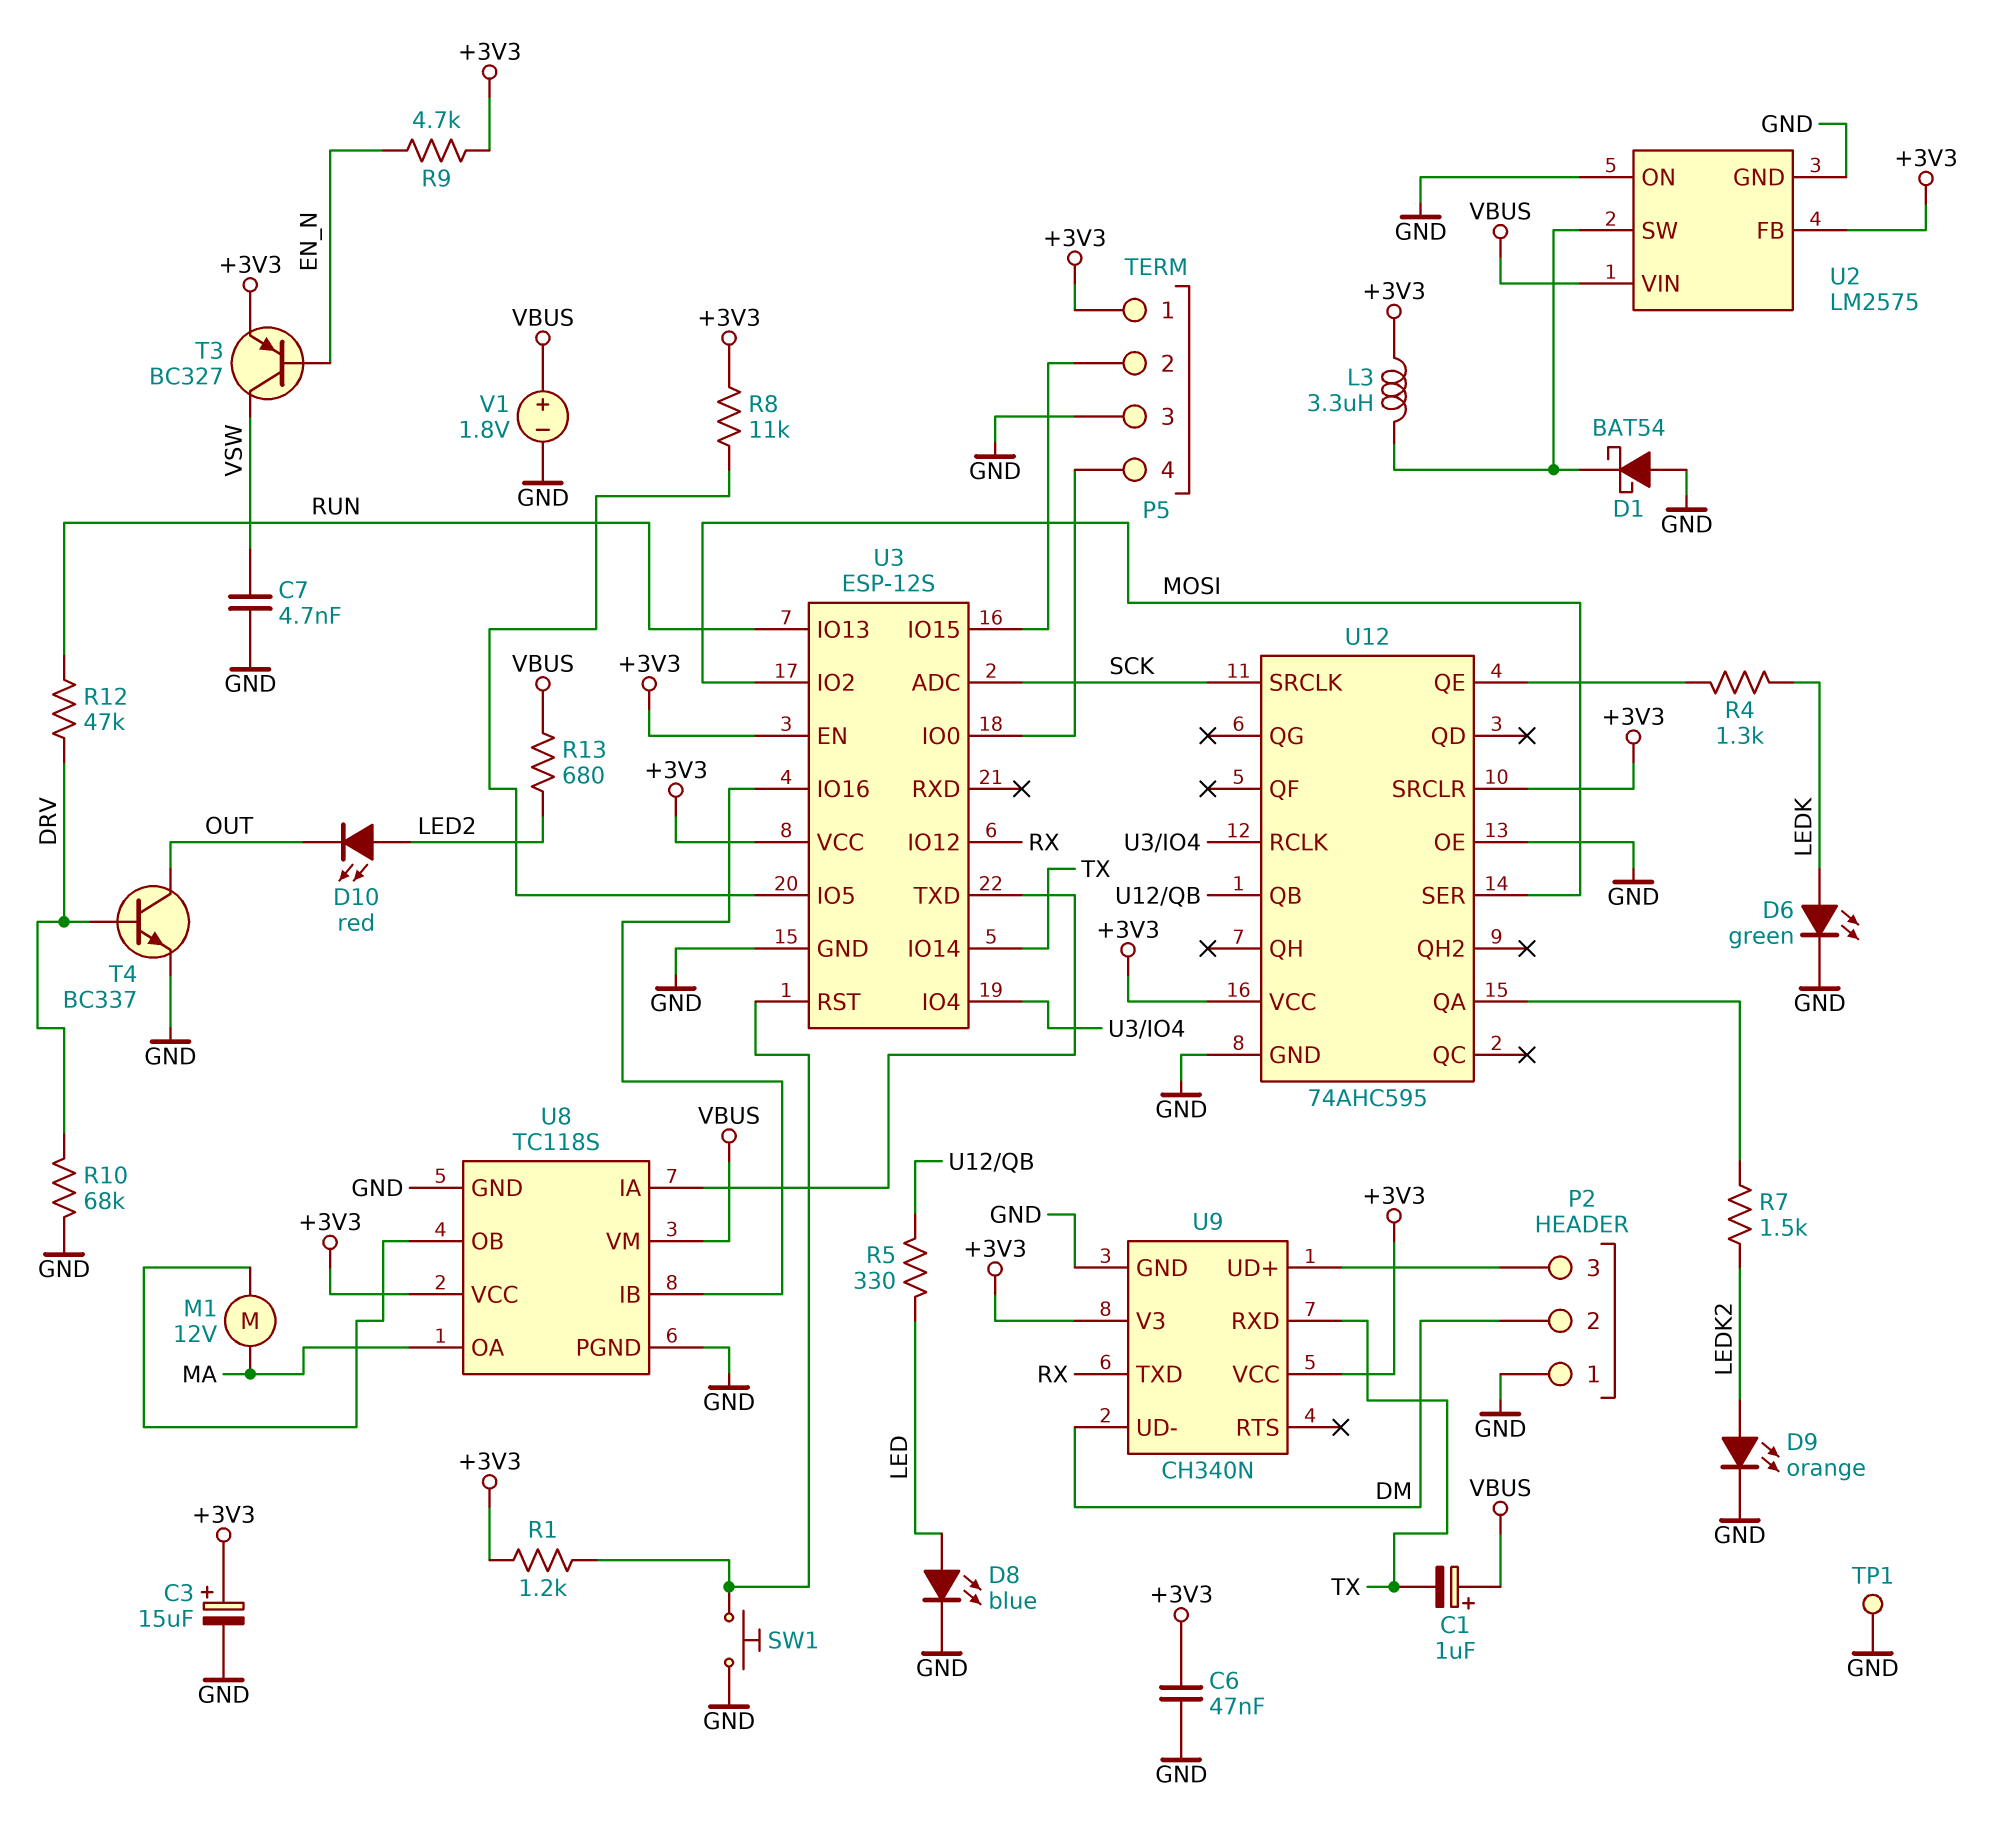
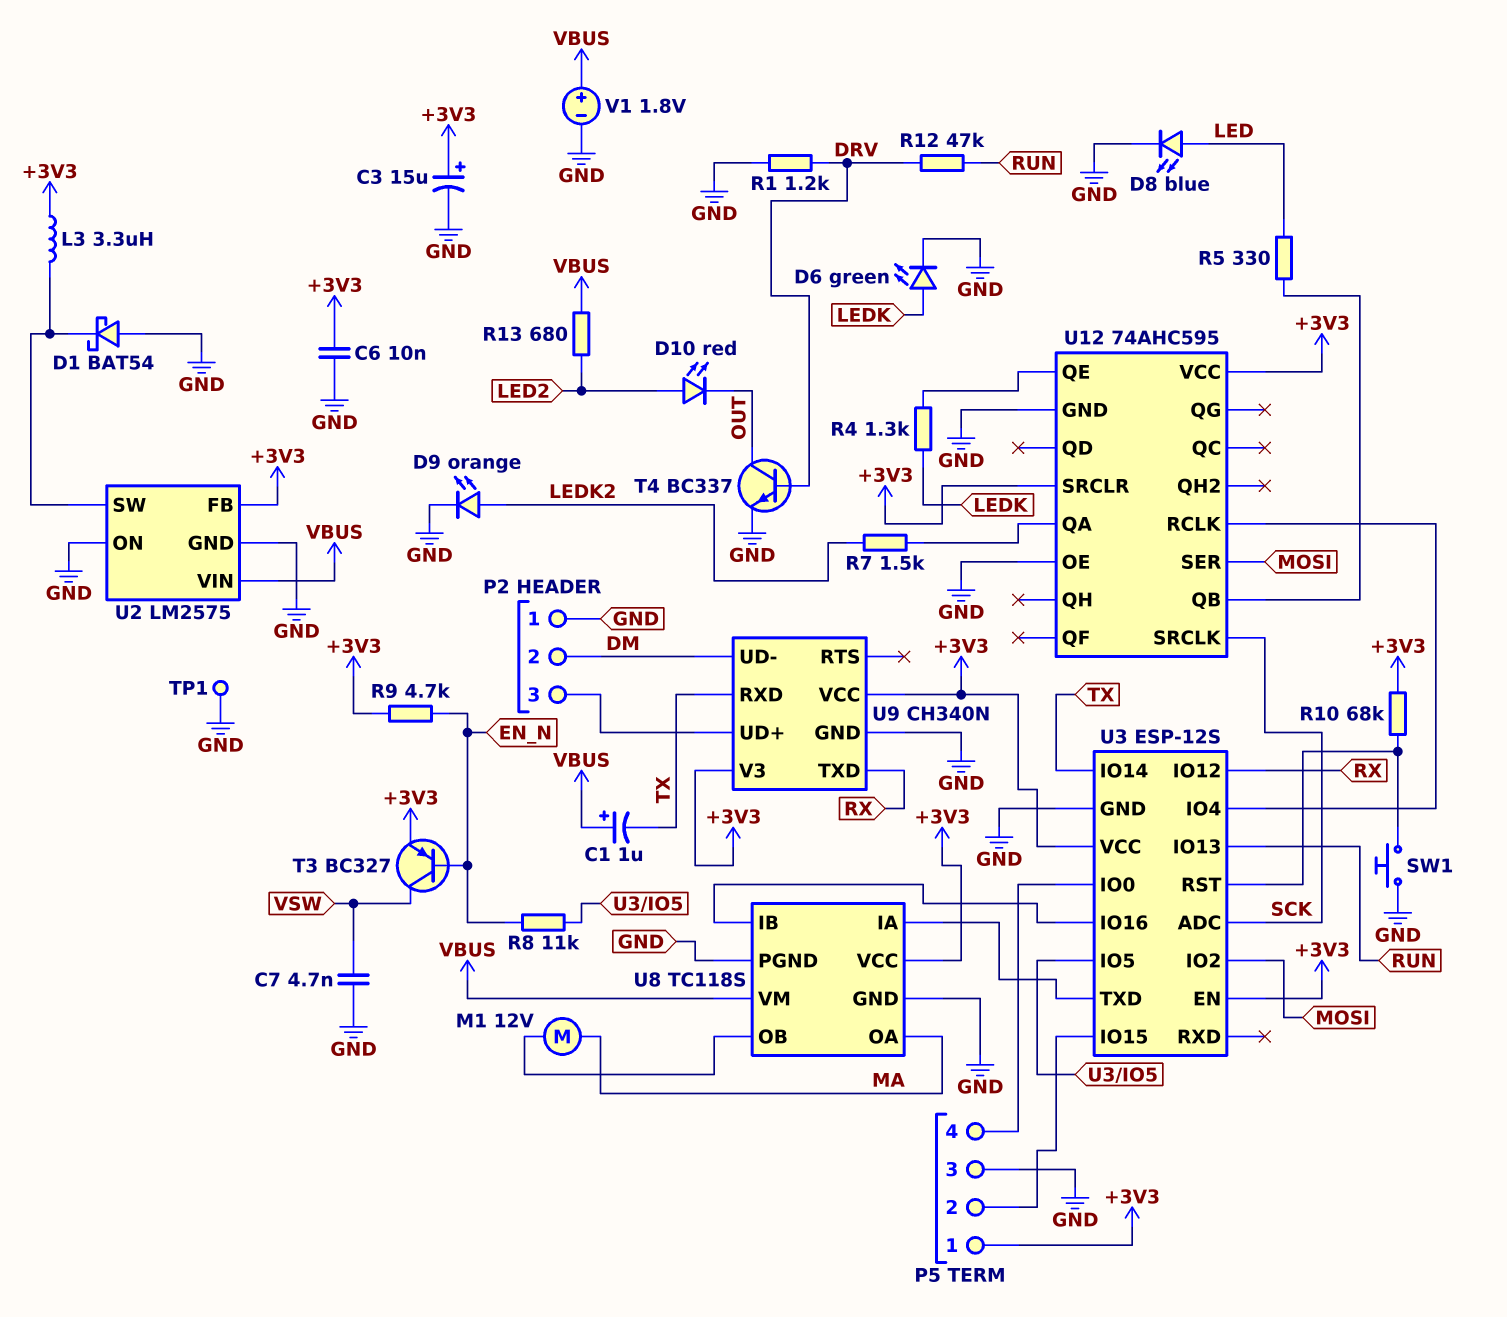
C6: 47nF (+3V3, GND) -> 10nF (+3V3, GND)
R1: 1.2k (+3V3, U3/RST) -> 1.2k (DRV, GND)
R8: 11k (+3V3, U3/IO5) -> 11k (EN_N, U3/IO5)
R10: 68k (DRV, GND) -> 68k (+3V3, U3/RST)

